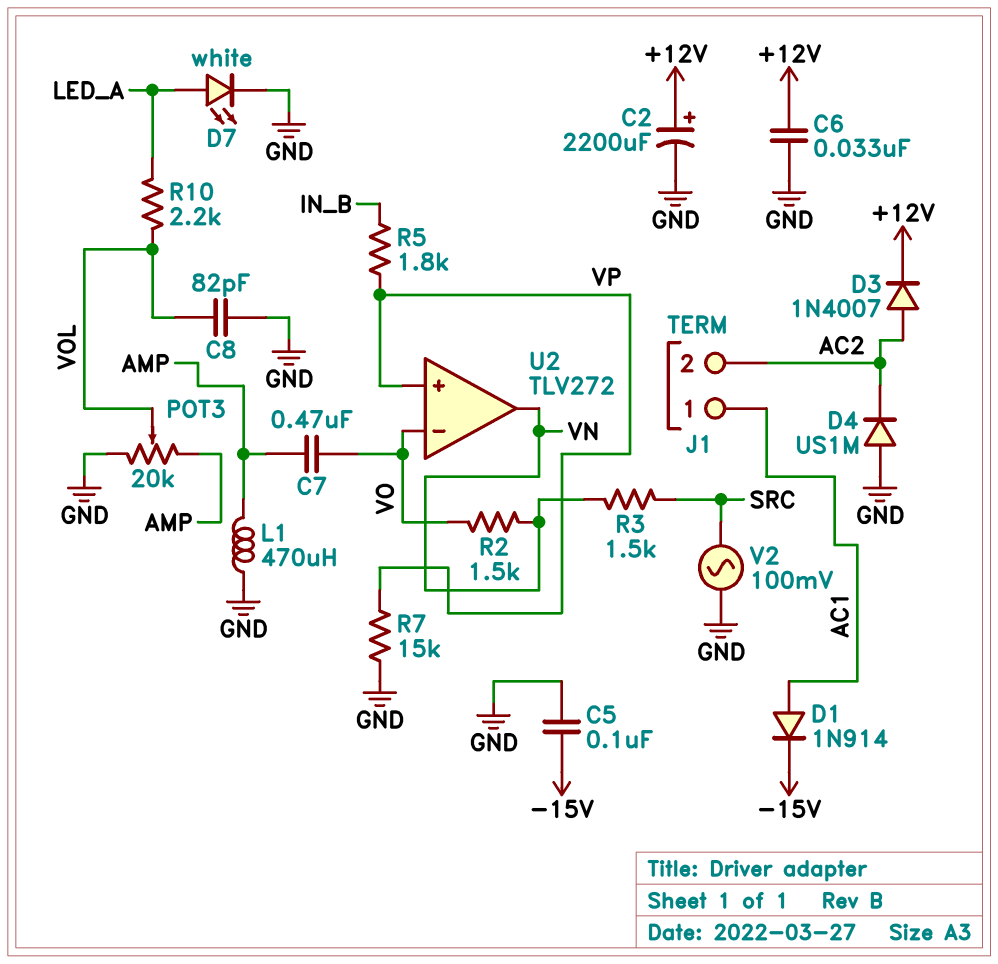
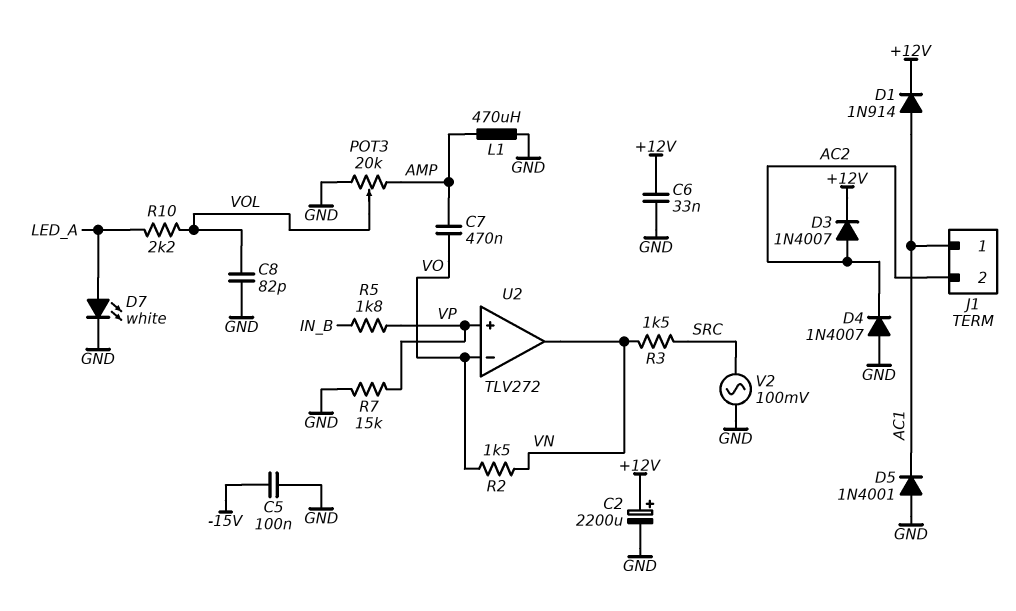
D1: diode 1N914 (A AC1, K -15V) -> diode 1N914 (A AC1, K +12V)
D4: diode US1M (A GND, K AC2) -> diode 1N4007 (A GND, K AC2)
D5: none -> diode 1N4001 (A GND, K AC1)

